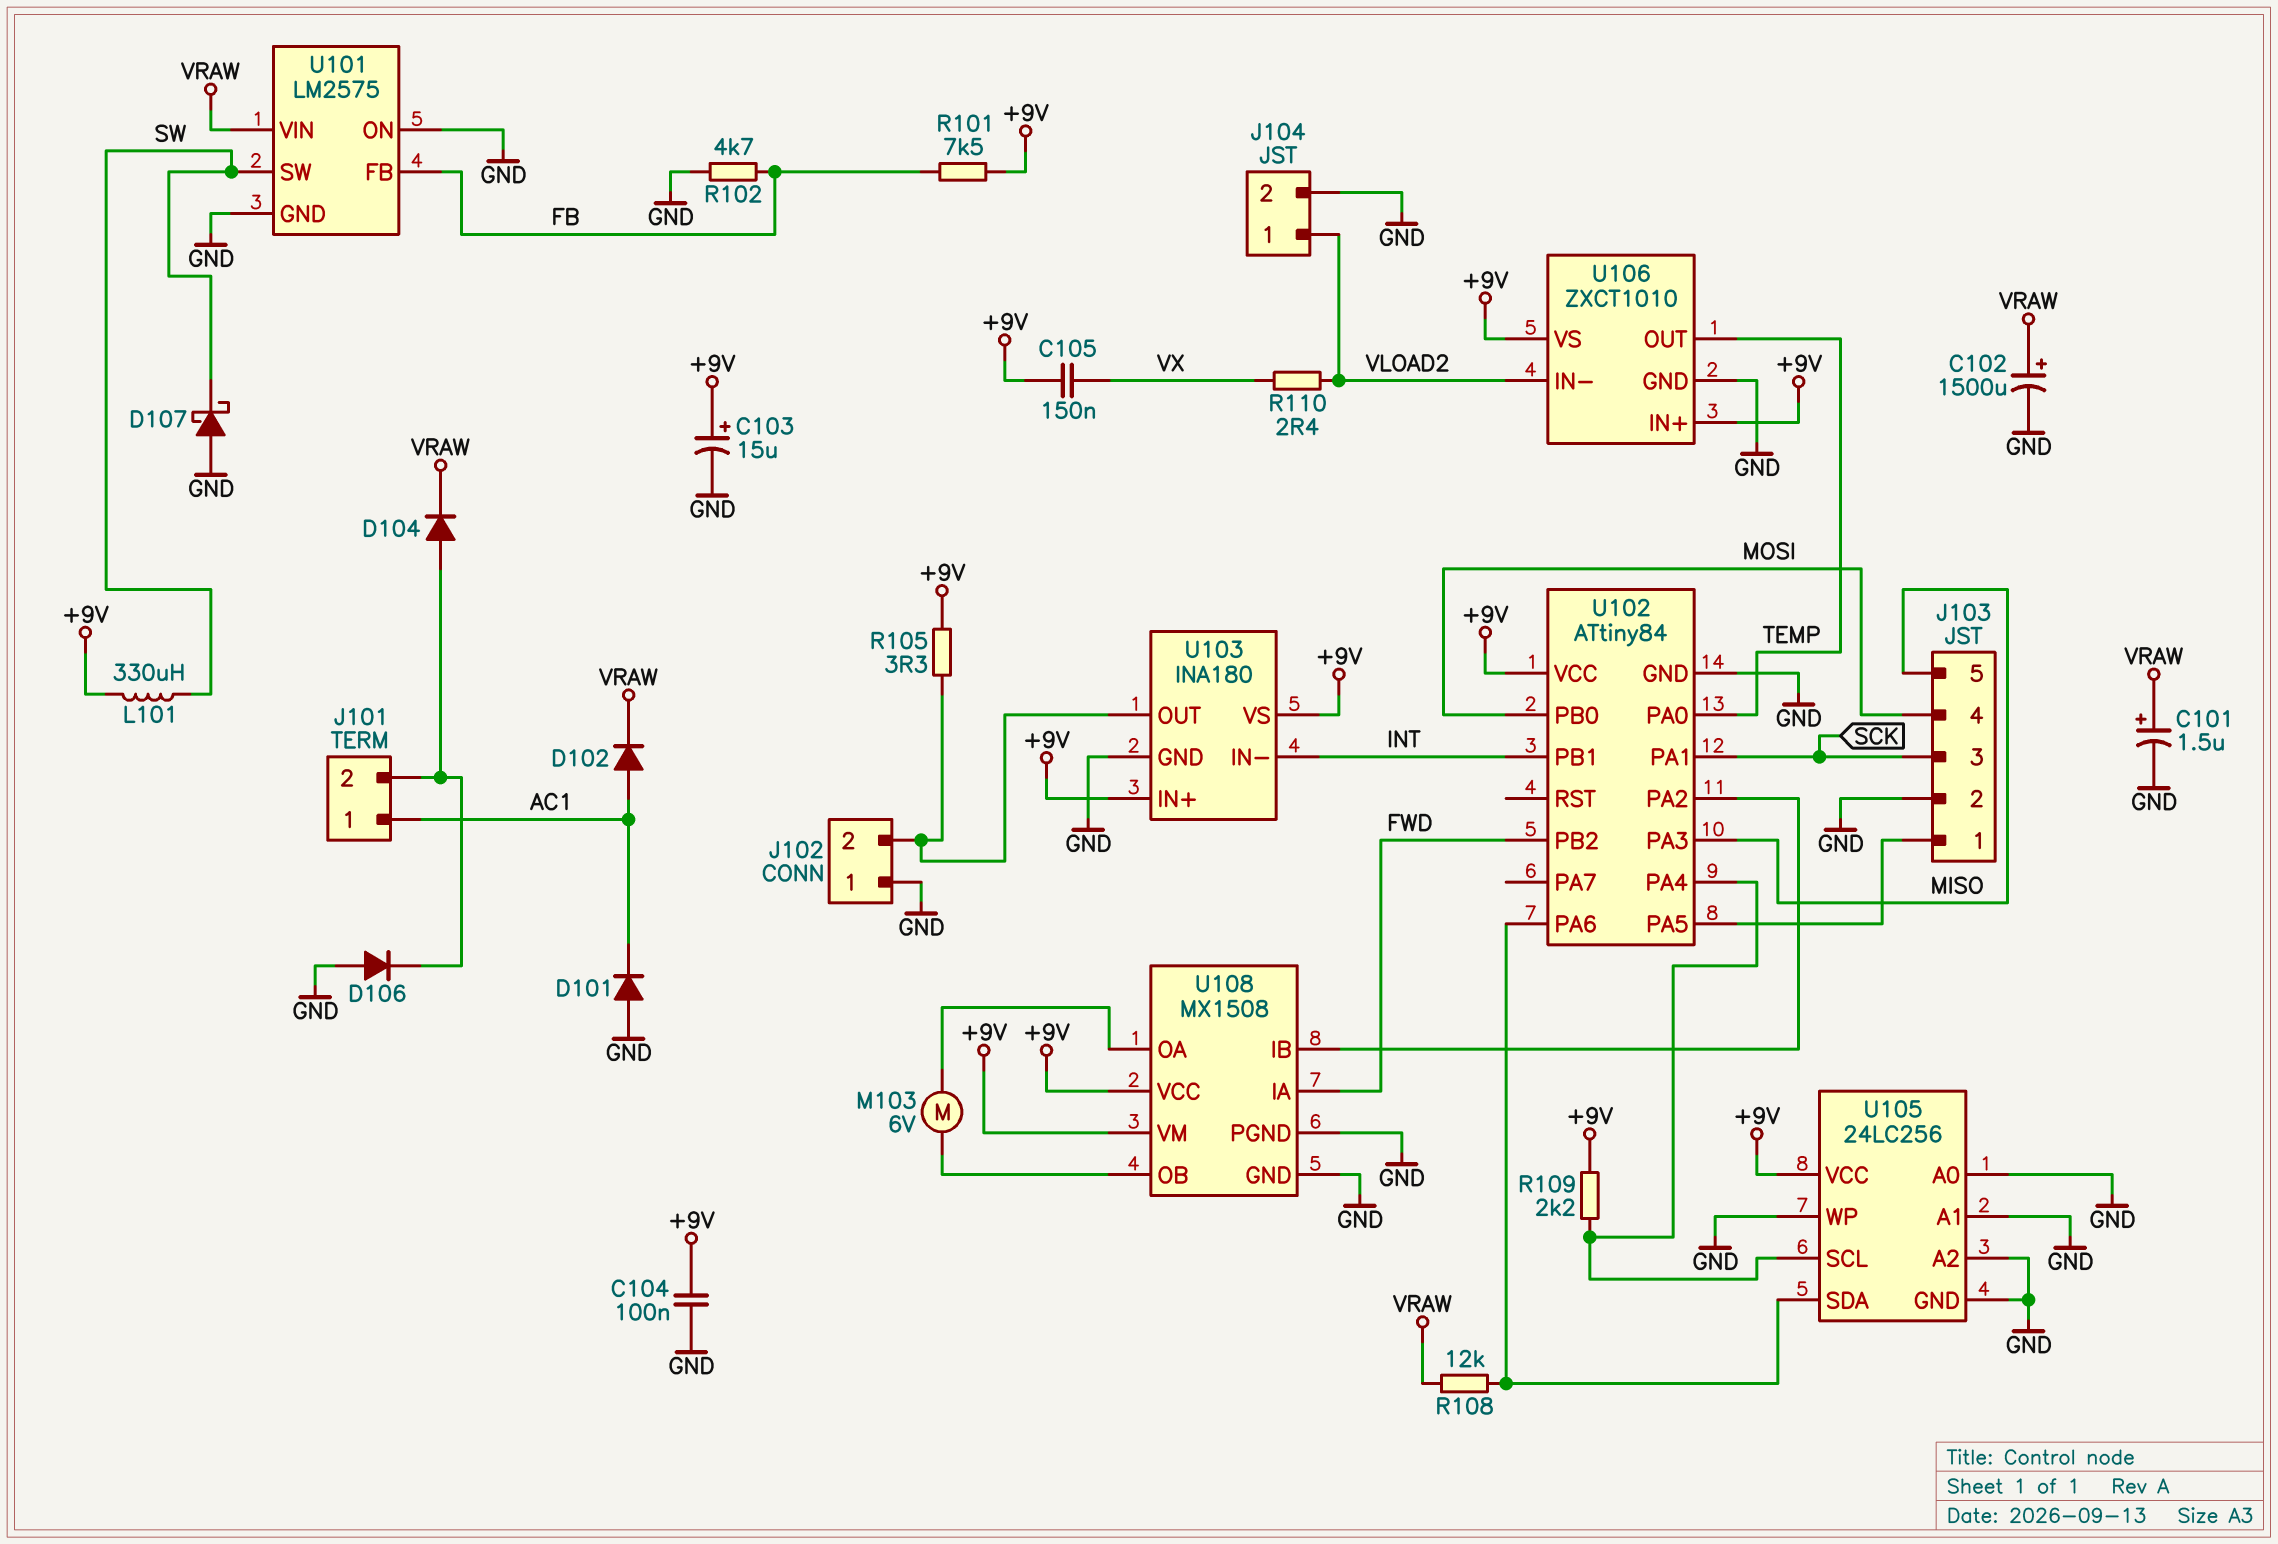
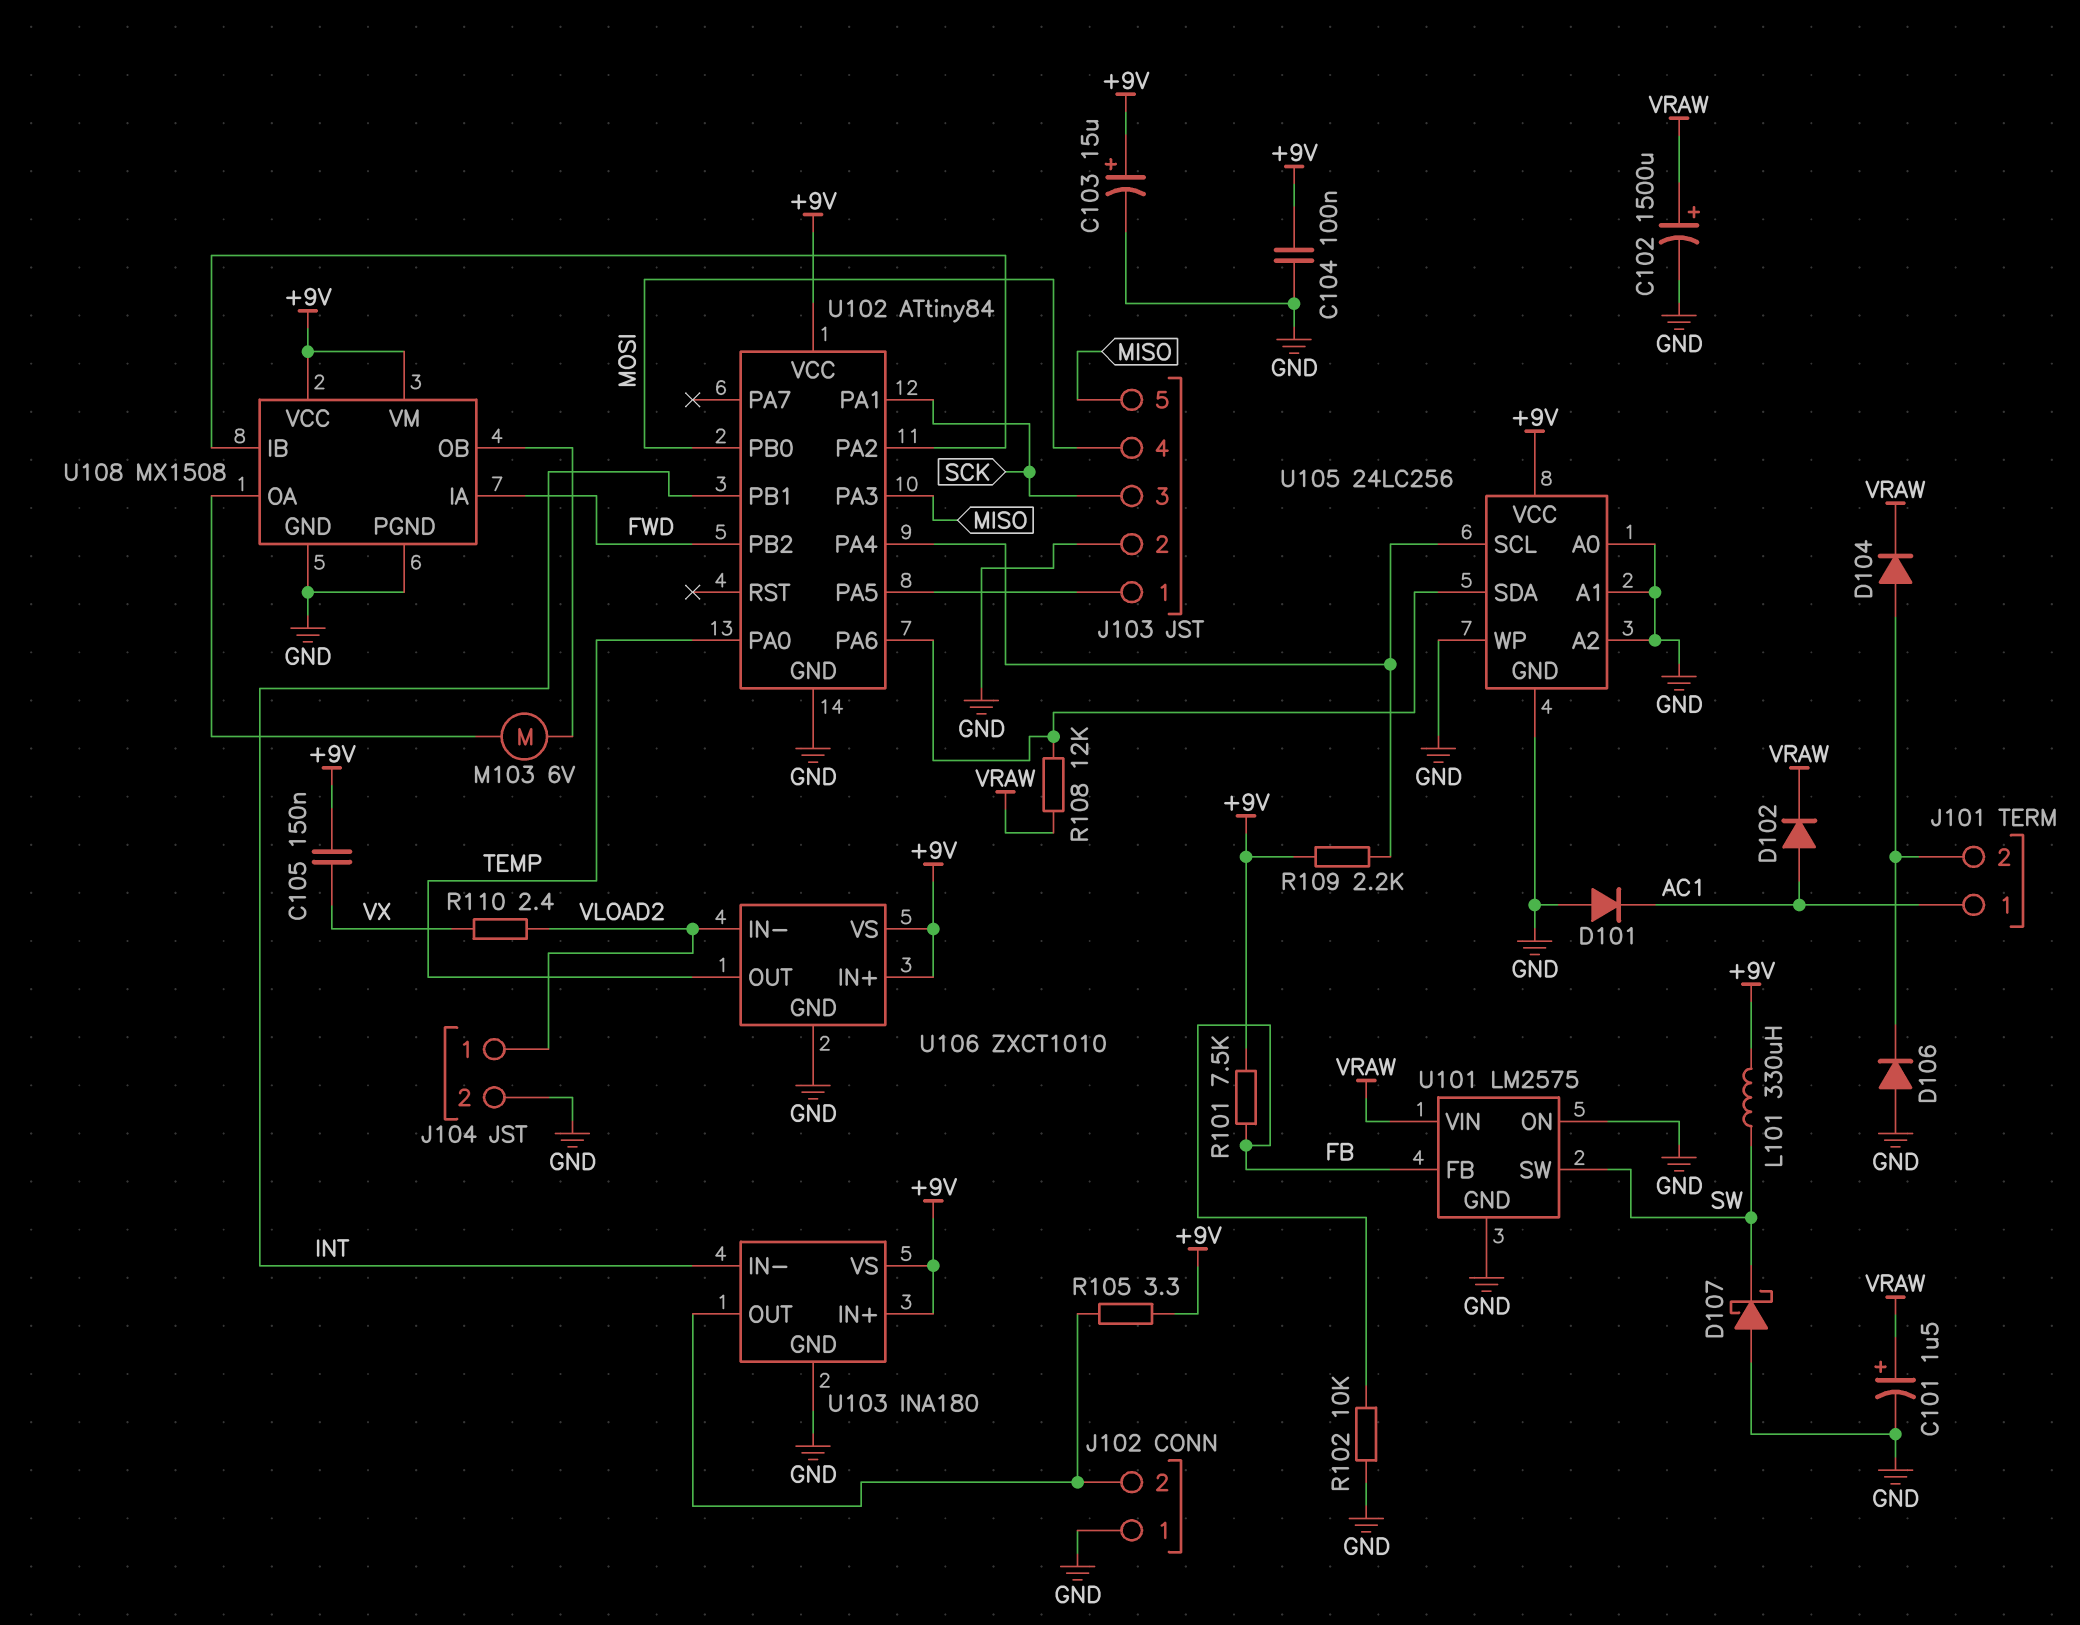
R102: 4.7k (FB, GND) -> 10k (FB, GND)

